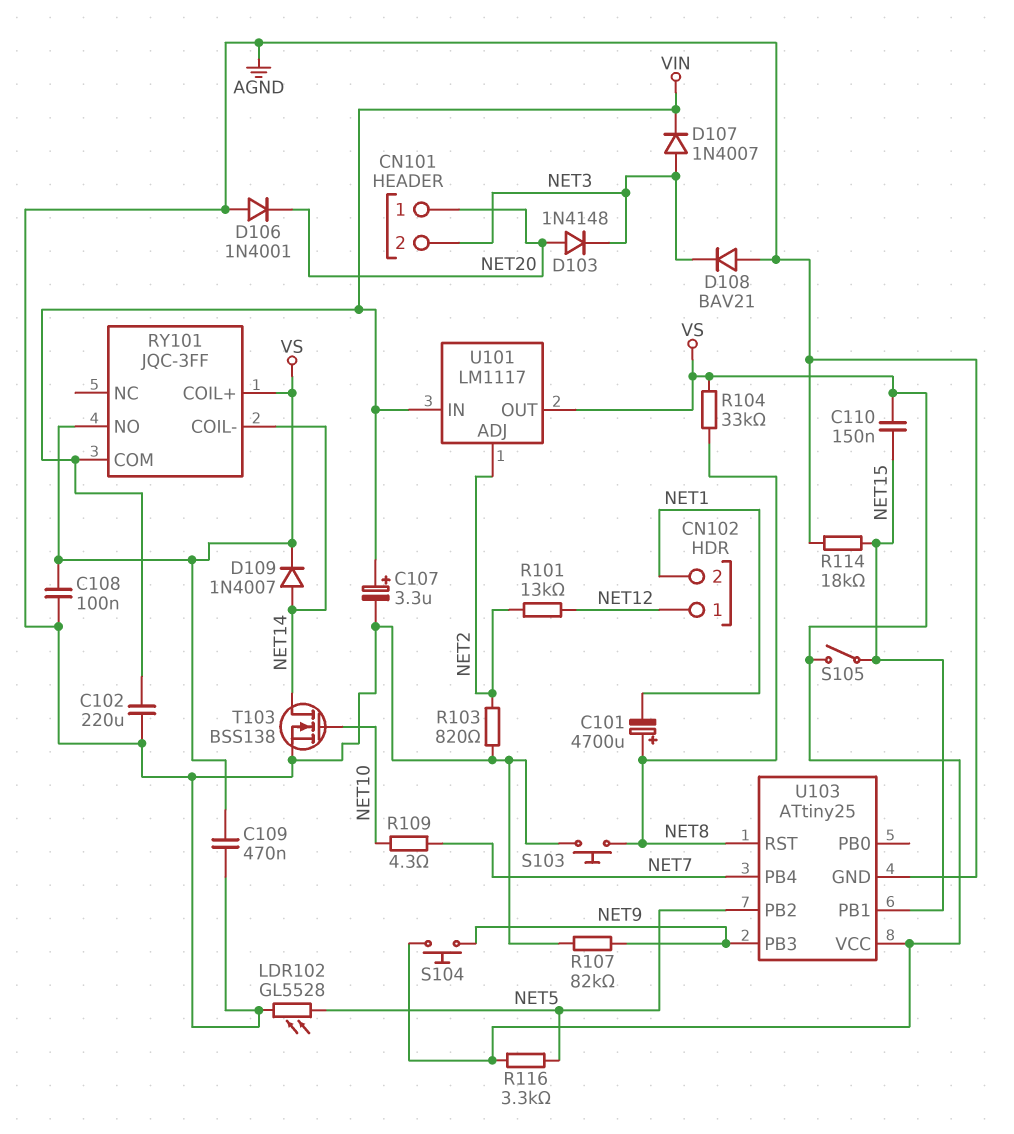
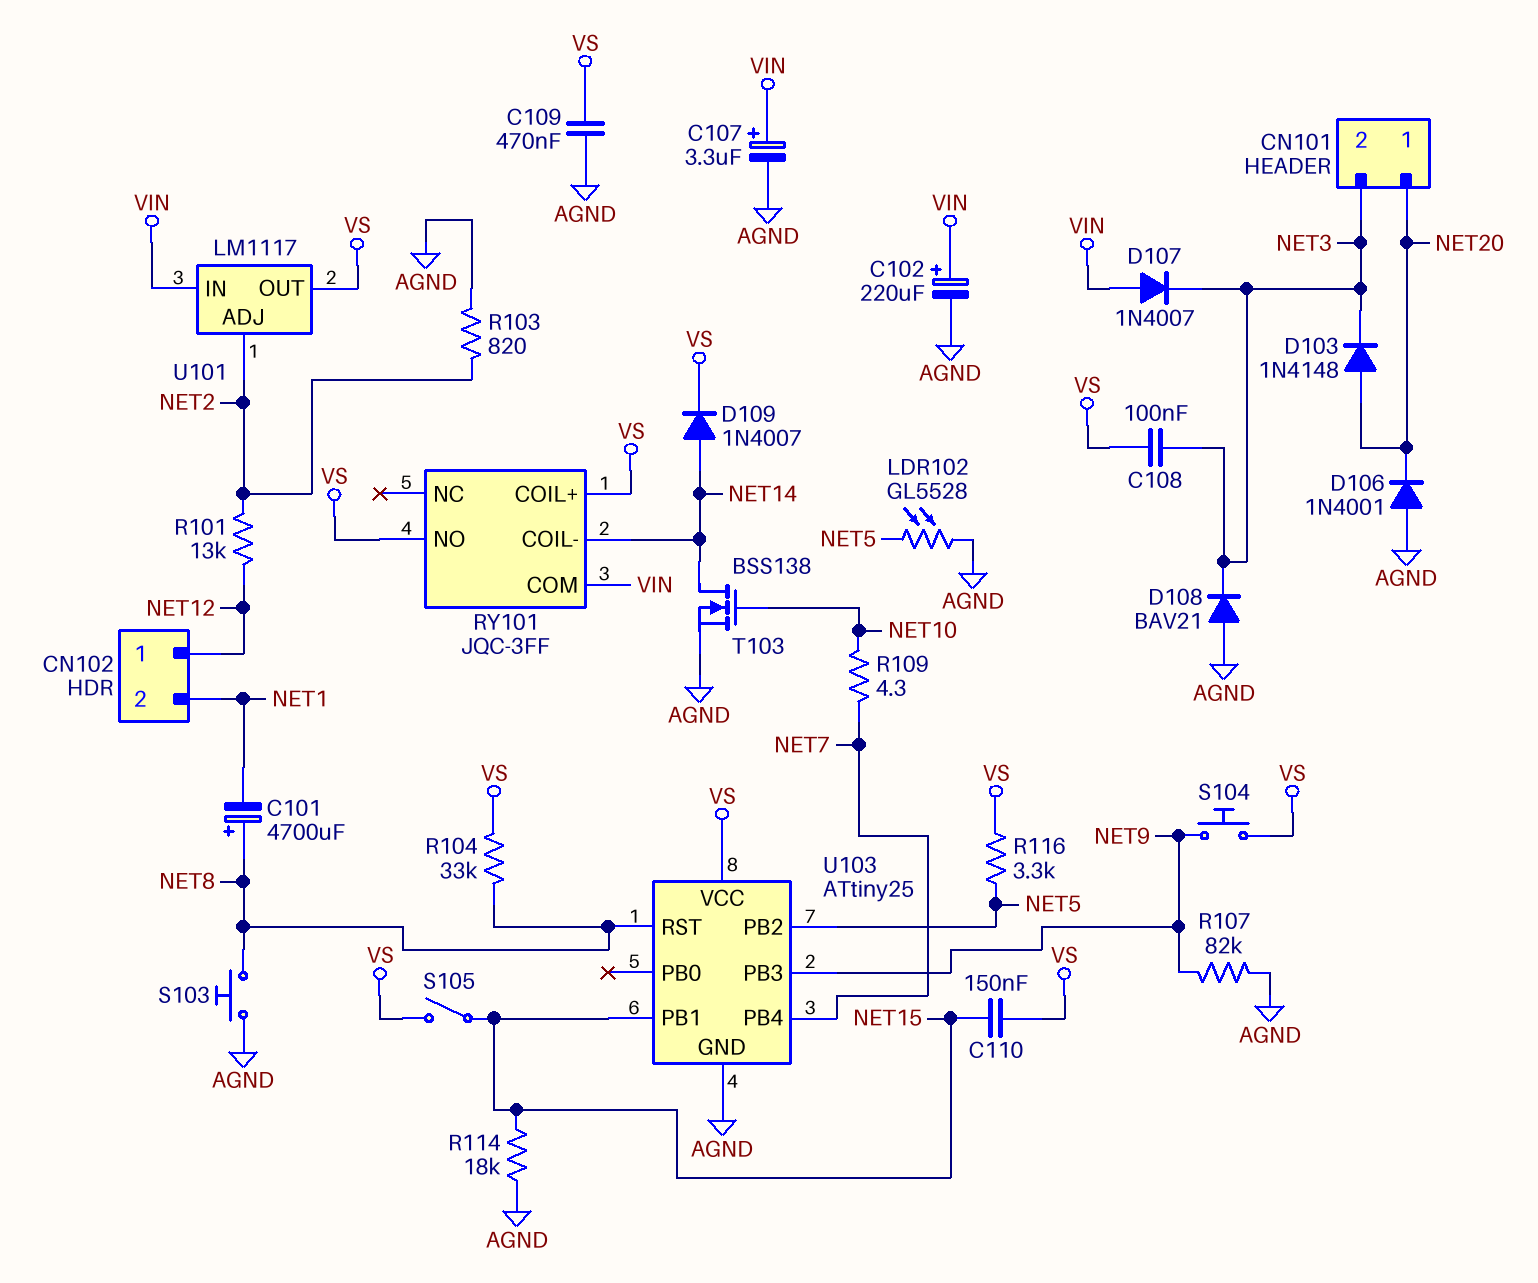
C102: 220uF (AGND, VIN) -> 220uF (plus VIN, minus AGND)
C108: 100nF (AGND, VS) -> 100nF (NET3, VS)
D107: diode 1N4007 (A NET3, K VIN) -> diode 1N4007 (A VIN, K NET3)

